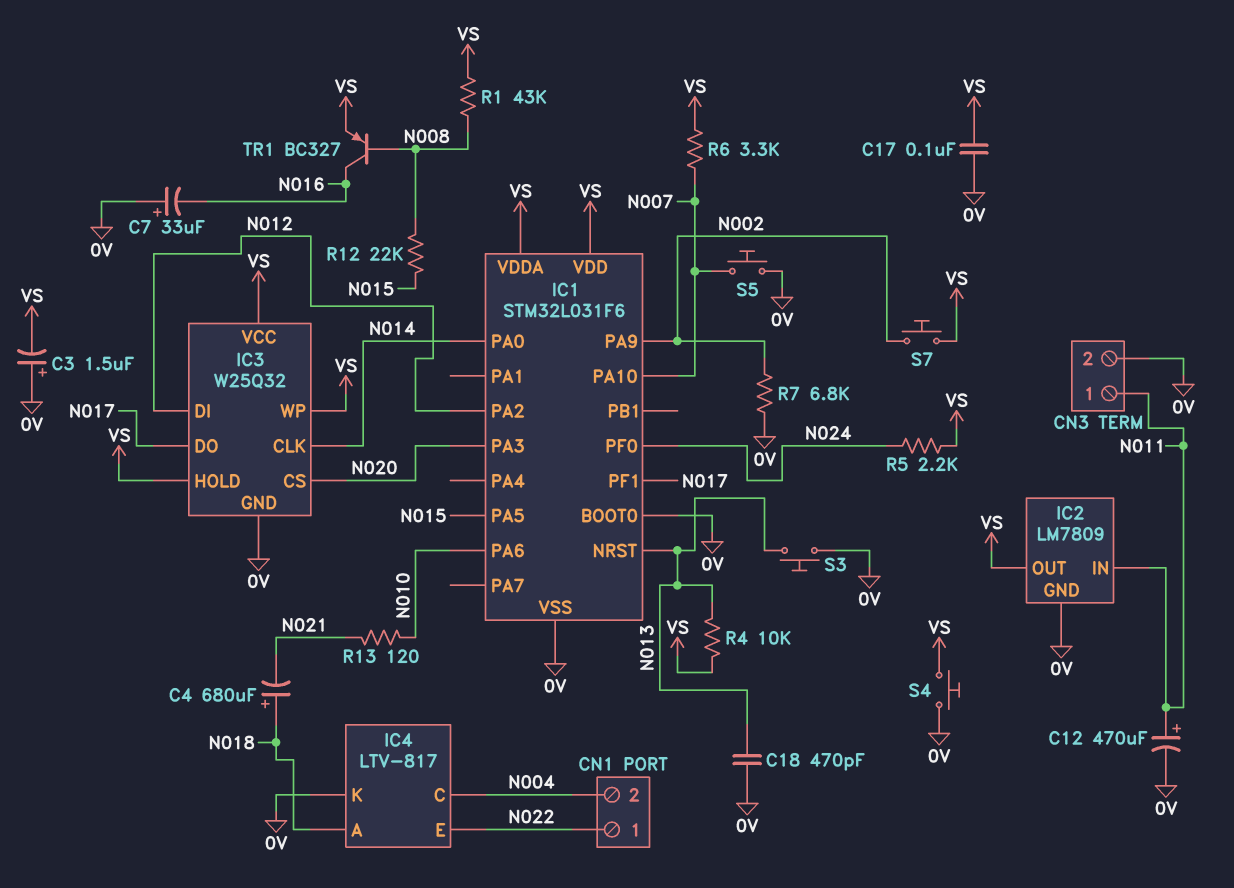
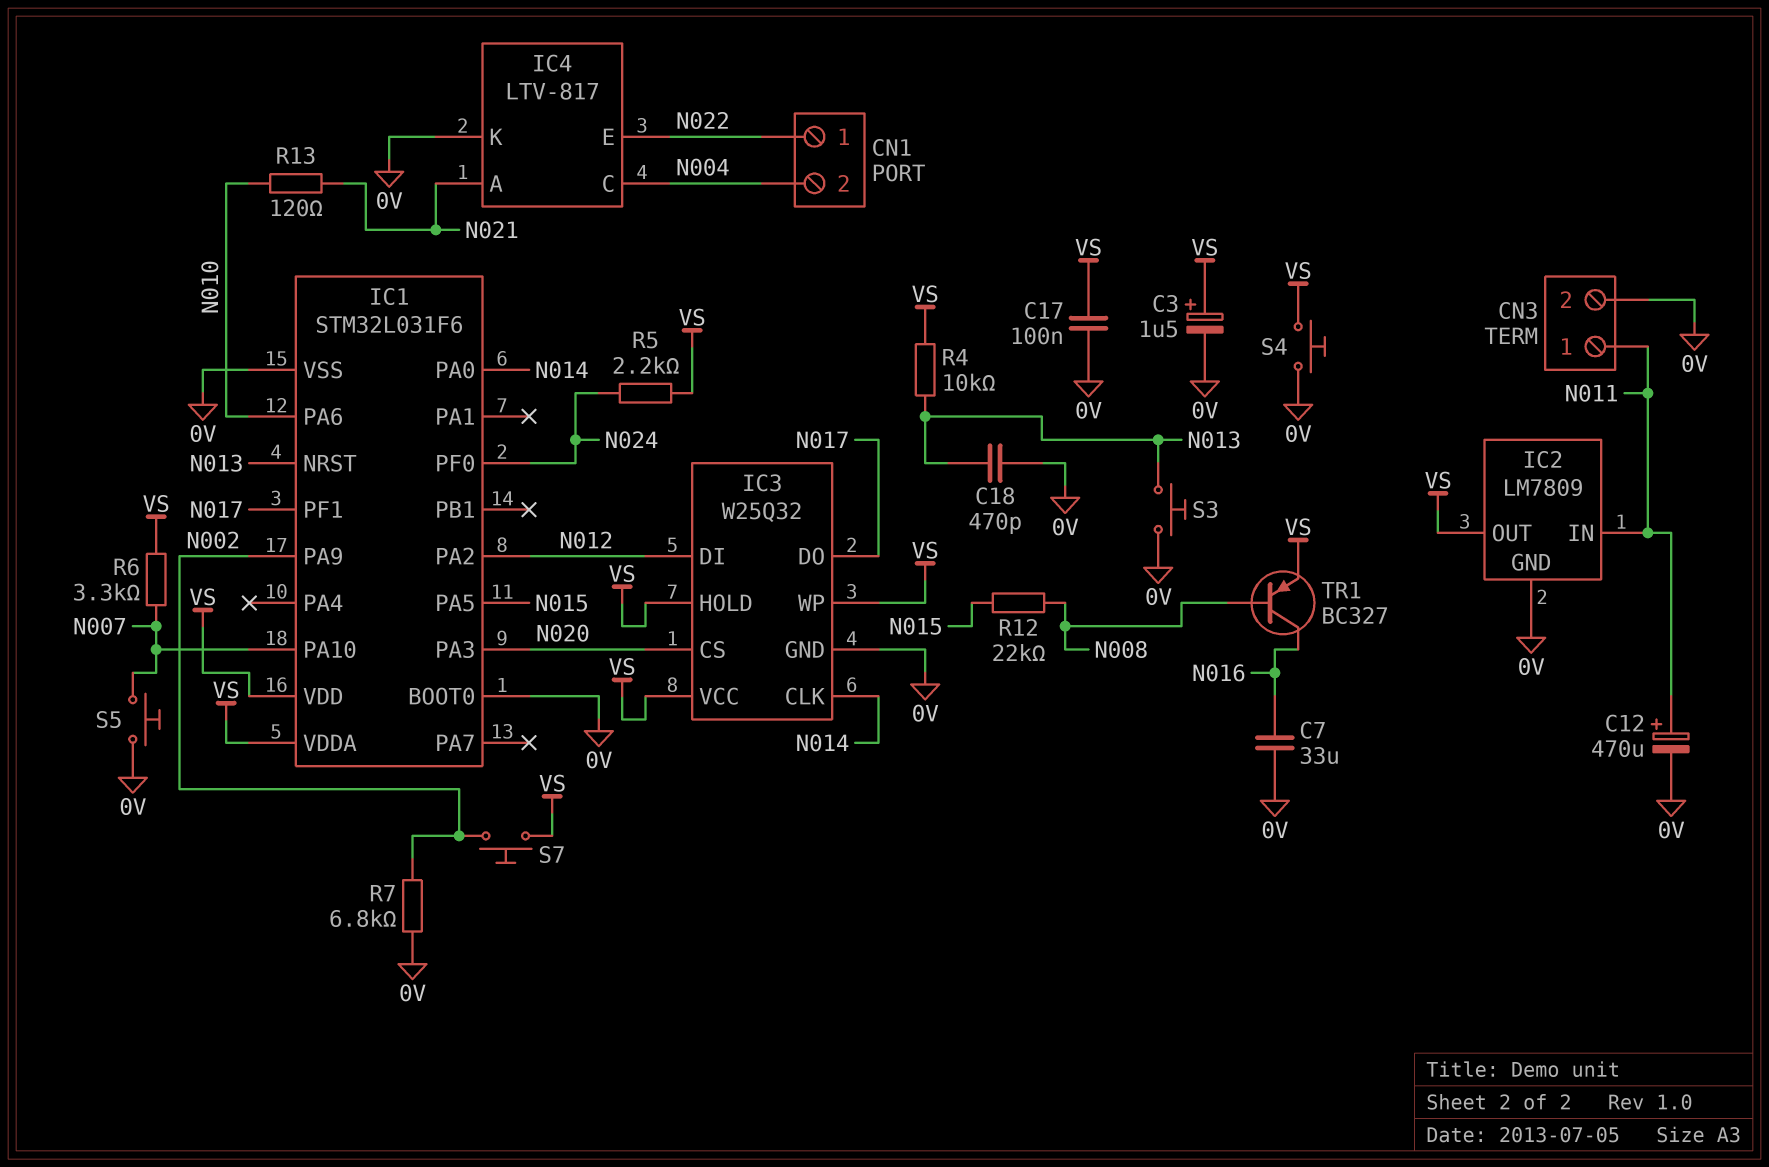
C3: 1.5uF (plus 0V, minus VS) -> 1.5uF (plus VS, minus 0V)
C4: 680uF (plus N018, minus N021) -> none
C7: 33uF (plus 0V, minus N016) -> 33uF (0V, N016)
IC4 pin A: N018 -> N021
R1: 43k (N008, VS) -> none

